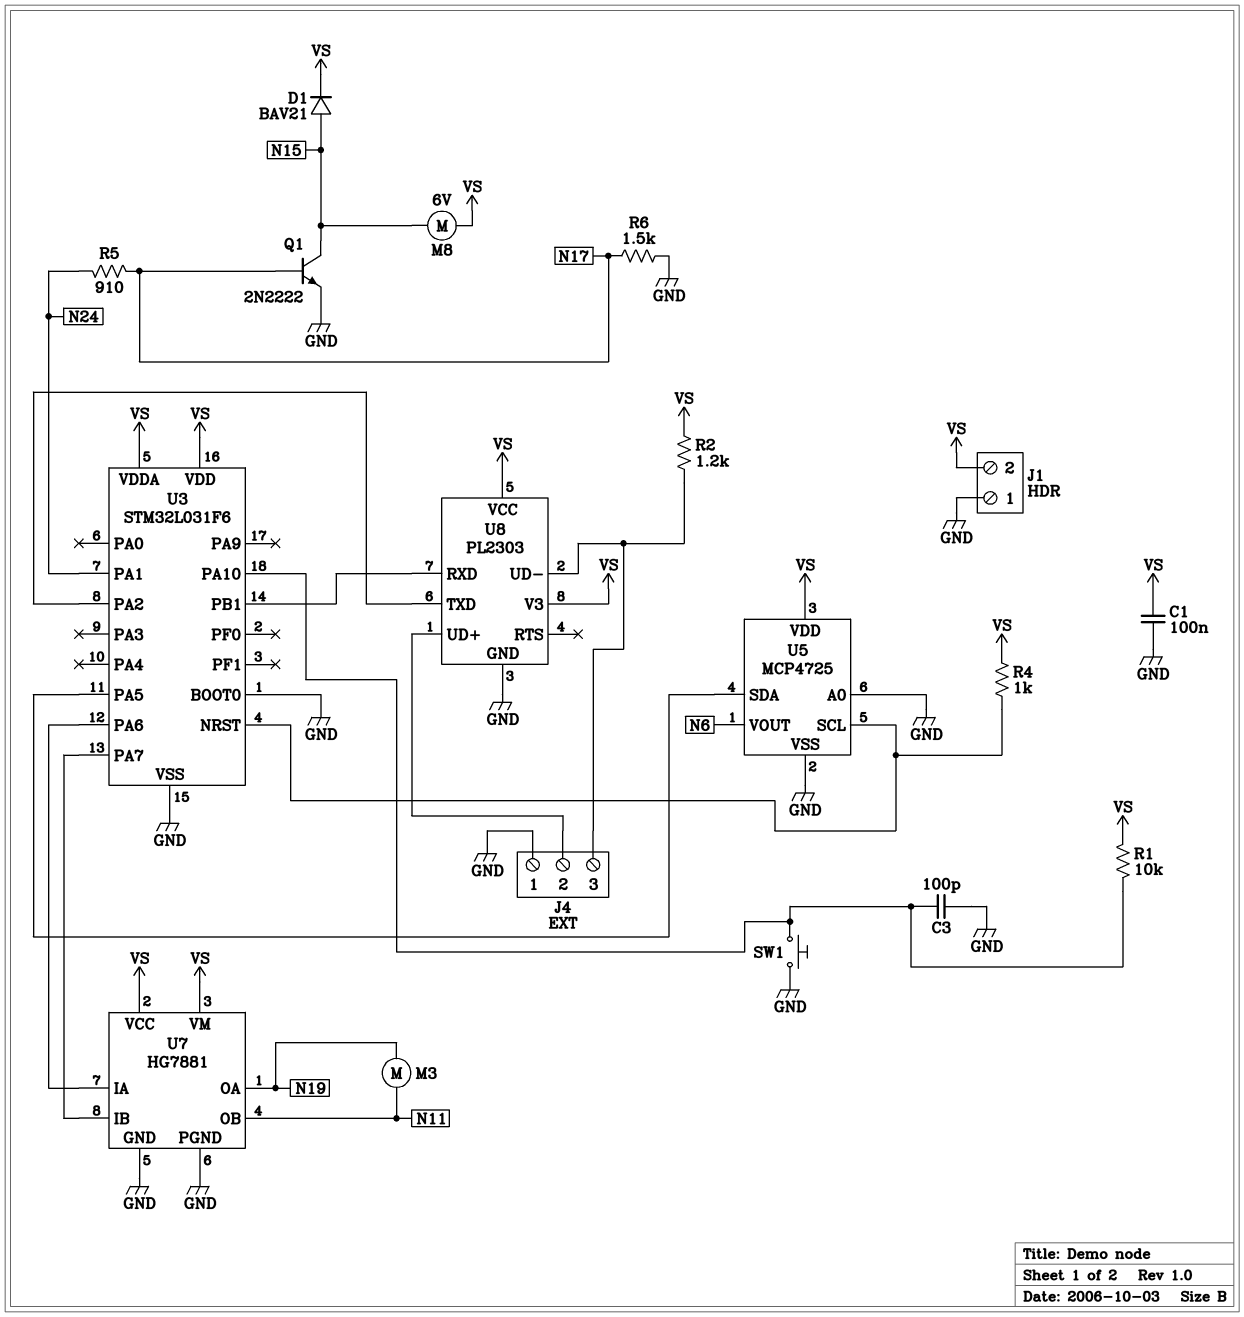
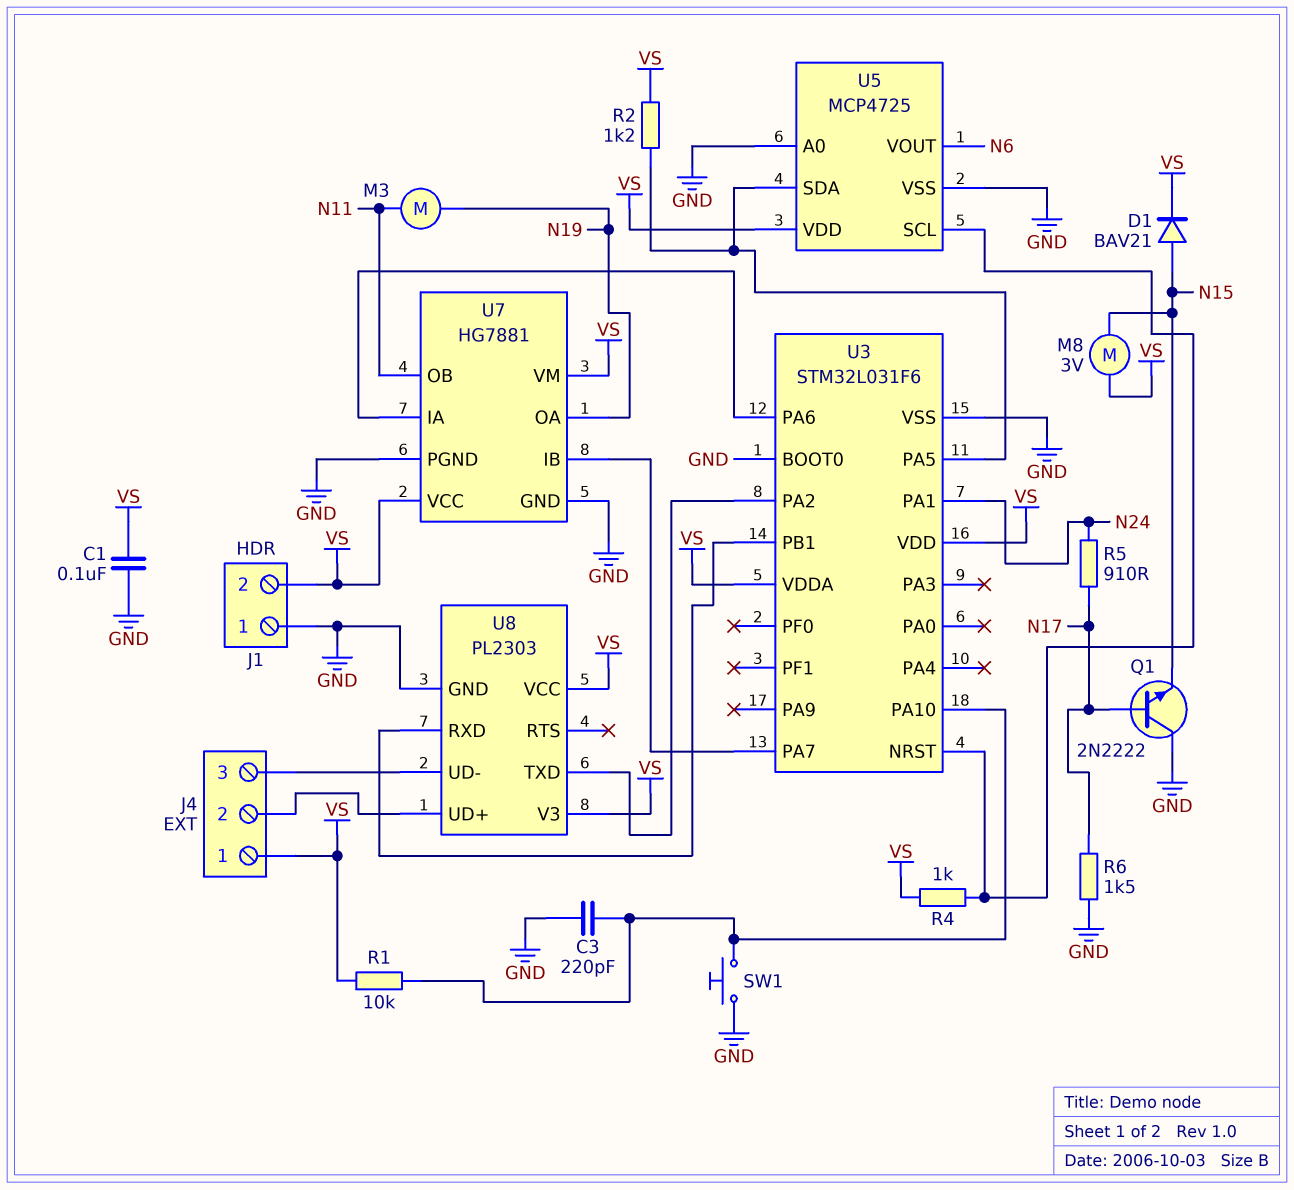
C3: 100pF (GND, U3/PA10) -> 220pF (GND, U3/PA10)
J4 pin 1: GND -> VS
M8: motor 6V (N15, VS) -> motor 3V (N15, VS)
Q1: NPN 2N2222 (B N17, C N15, E GND) -> NPN 2N2222 (B N17, C GND, E N15)
R2: 1.2k (J4/3, VS) -> 1.2k (U3/PA5, VS)

